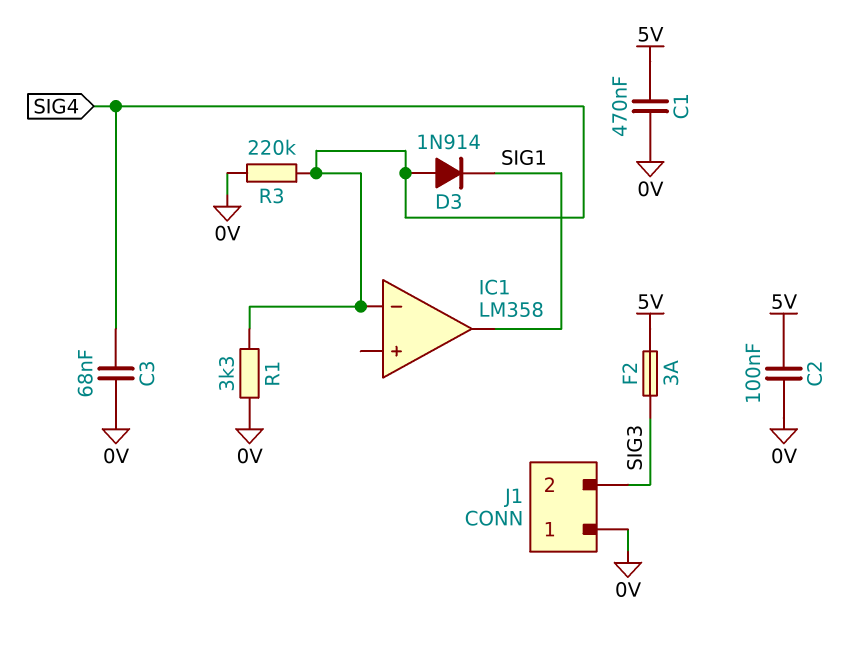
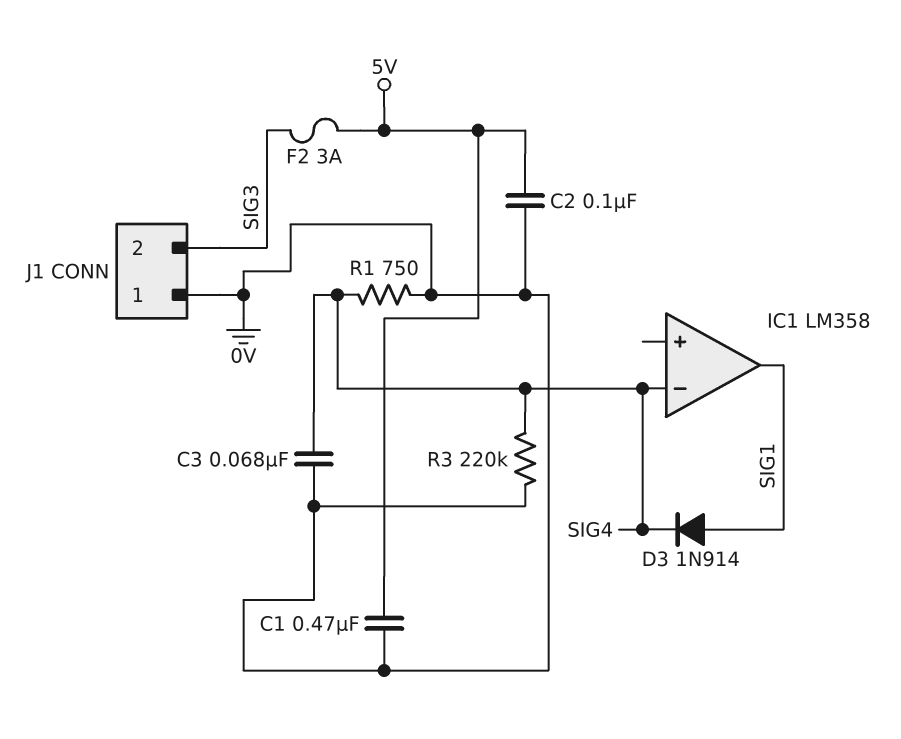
D3: diode 1N914 (A SIG4, K SIG1) -> diode 1N914 (A SIG1, K SIG4)
R1: 3.3k (0V, SIG4) -> 750 (0V, SIG4)

